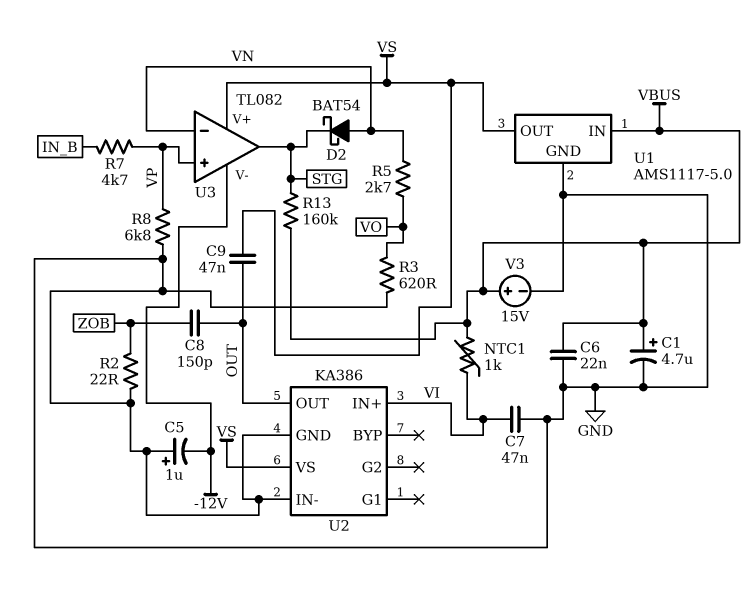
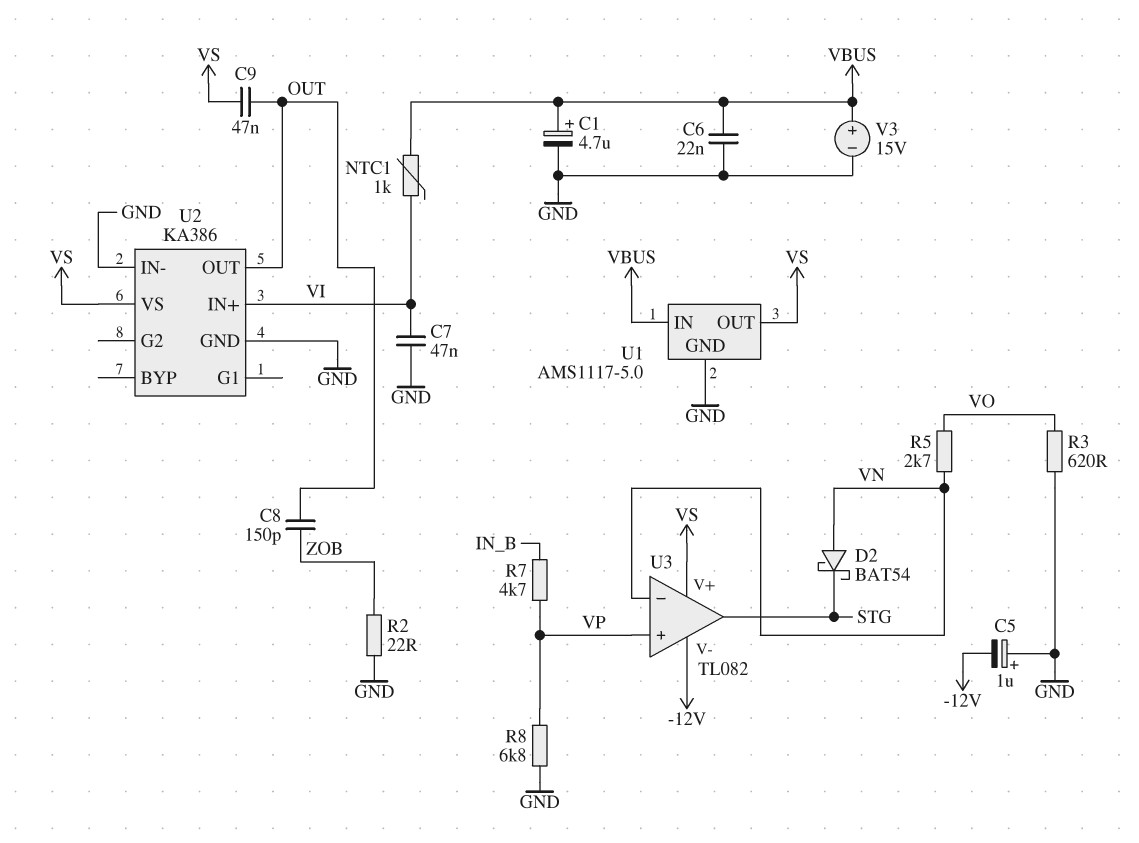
R13: 160k (STG, VBUS) -> none

